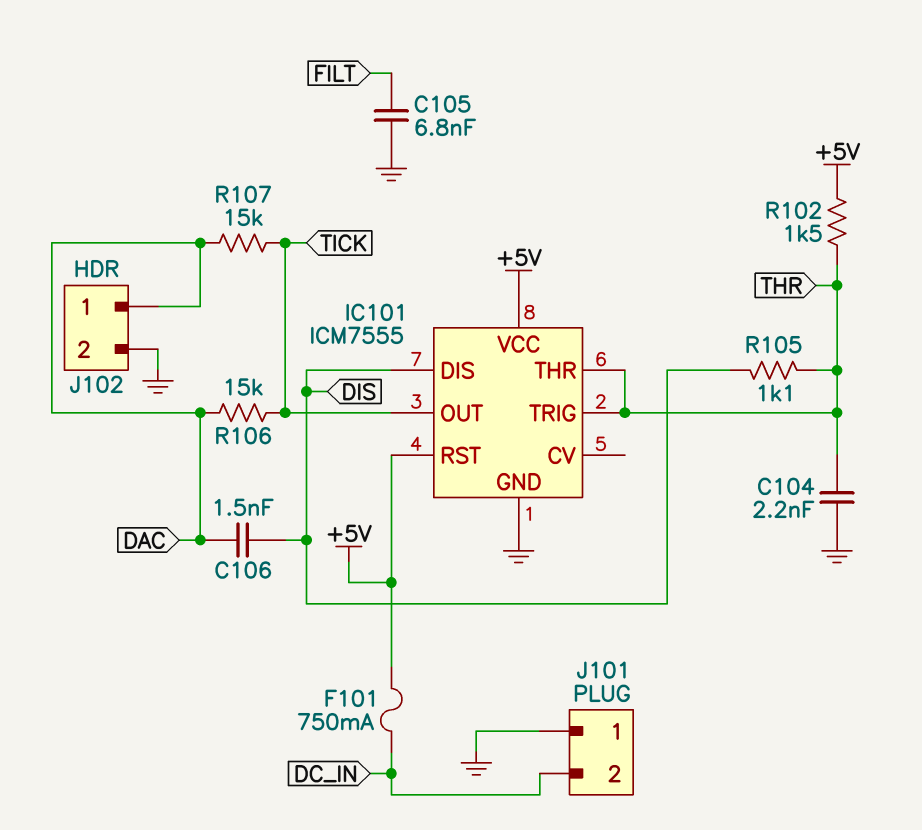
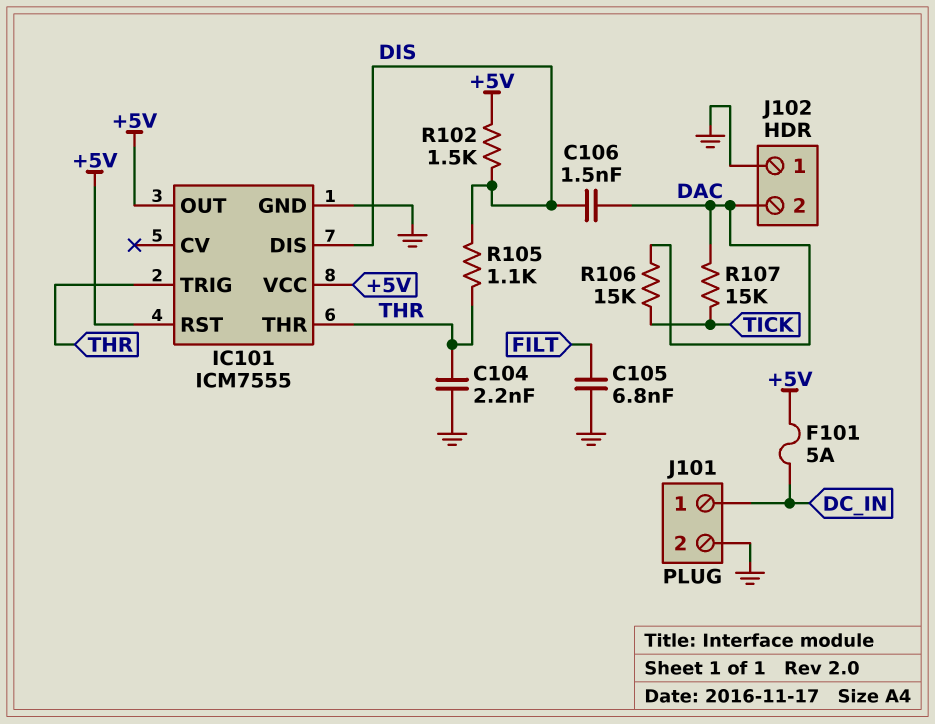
F101: 750mA (+5V, DC_IN) -> 5A (+5V, DC_IN)
IC101 pin OUT: TICK -> +5V
J101 pin 1: GND -> DC_IN
J101 pin 2: DC_IN -> GND
J102 pin 1: DAC -> GND
J102 pin 2: GND -> DAC
R102: 1.5k (+5V, THR) -> 1.5k (+5V, DIS)

